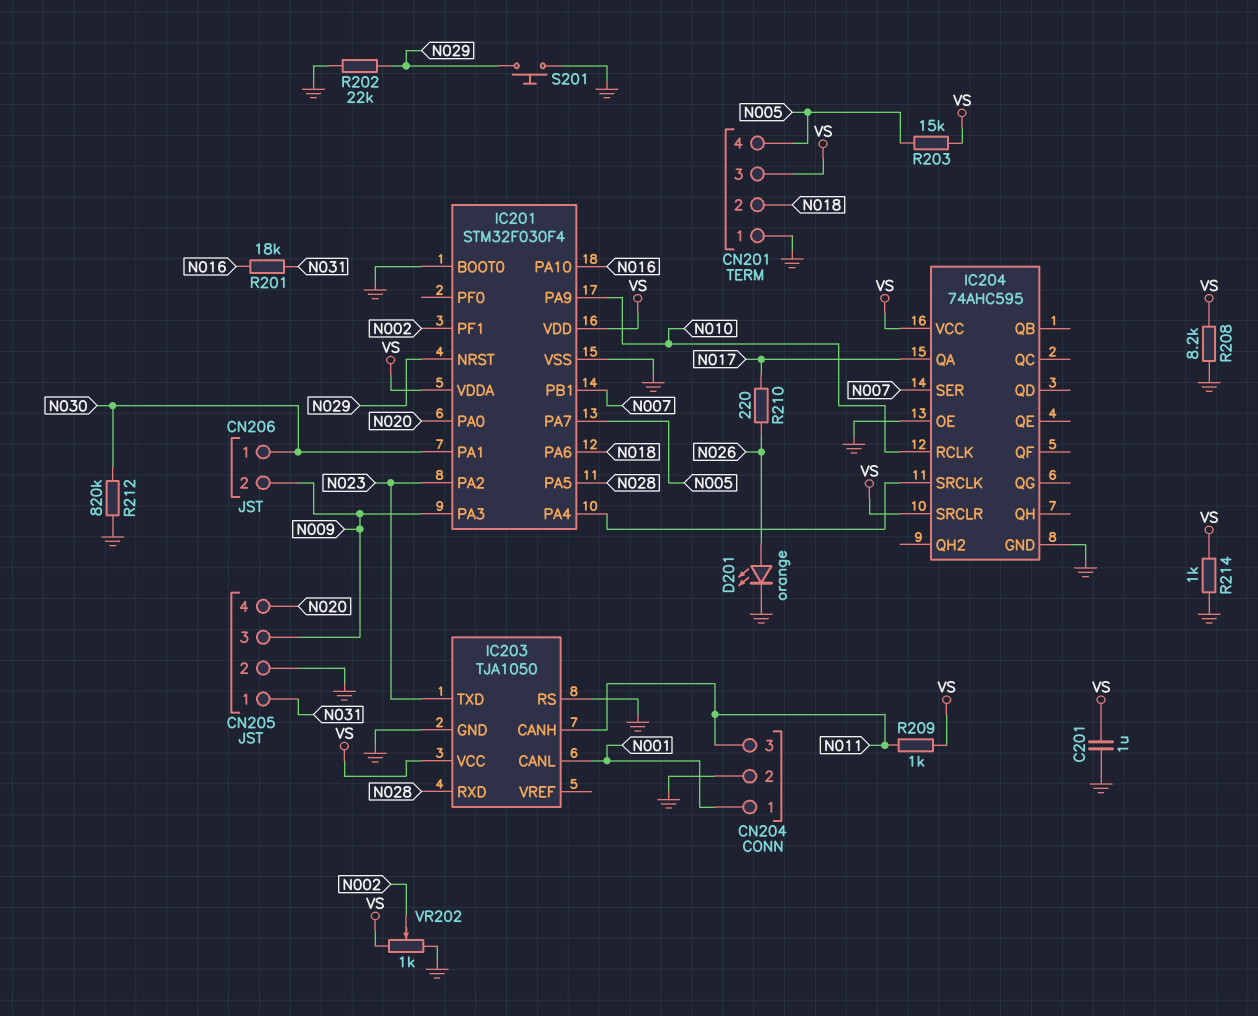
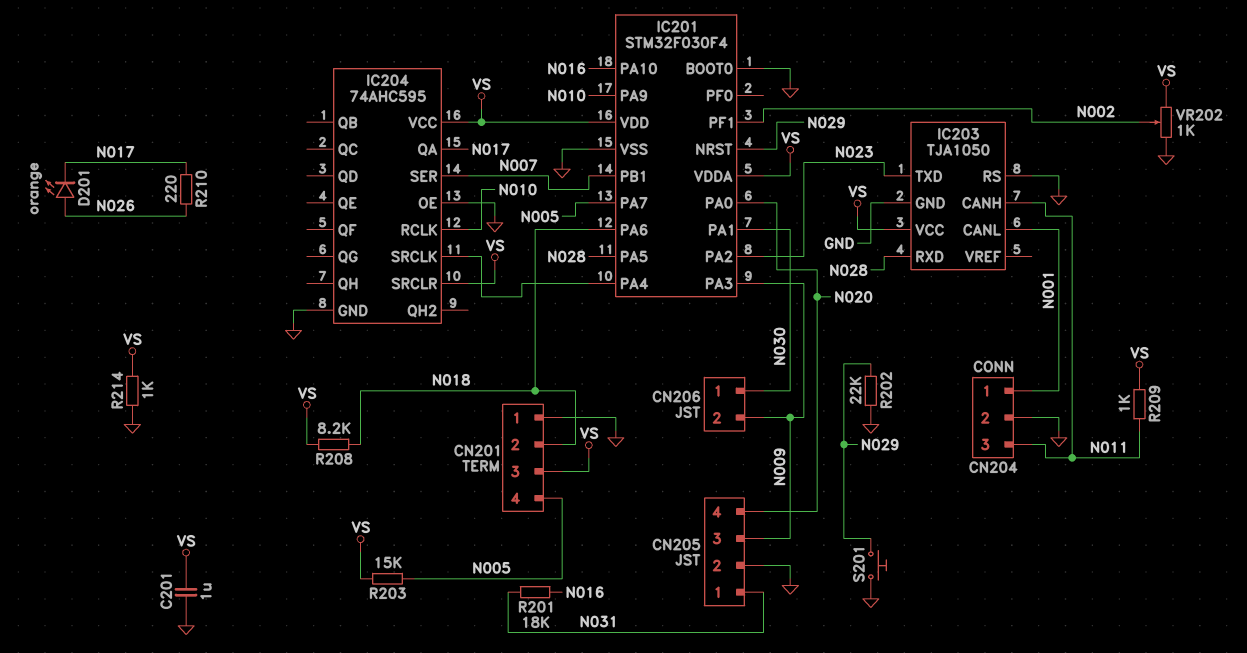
D201: LED orange (A N026, K GND) -> LED orange (A N026, K N017)
R208: 8.2k (GND, VS) -> 8.2k (N018, VS)
R212: 820k (GND, N030) -> none

